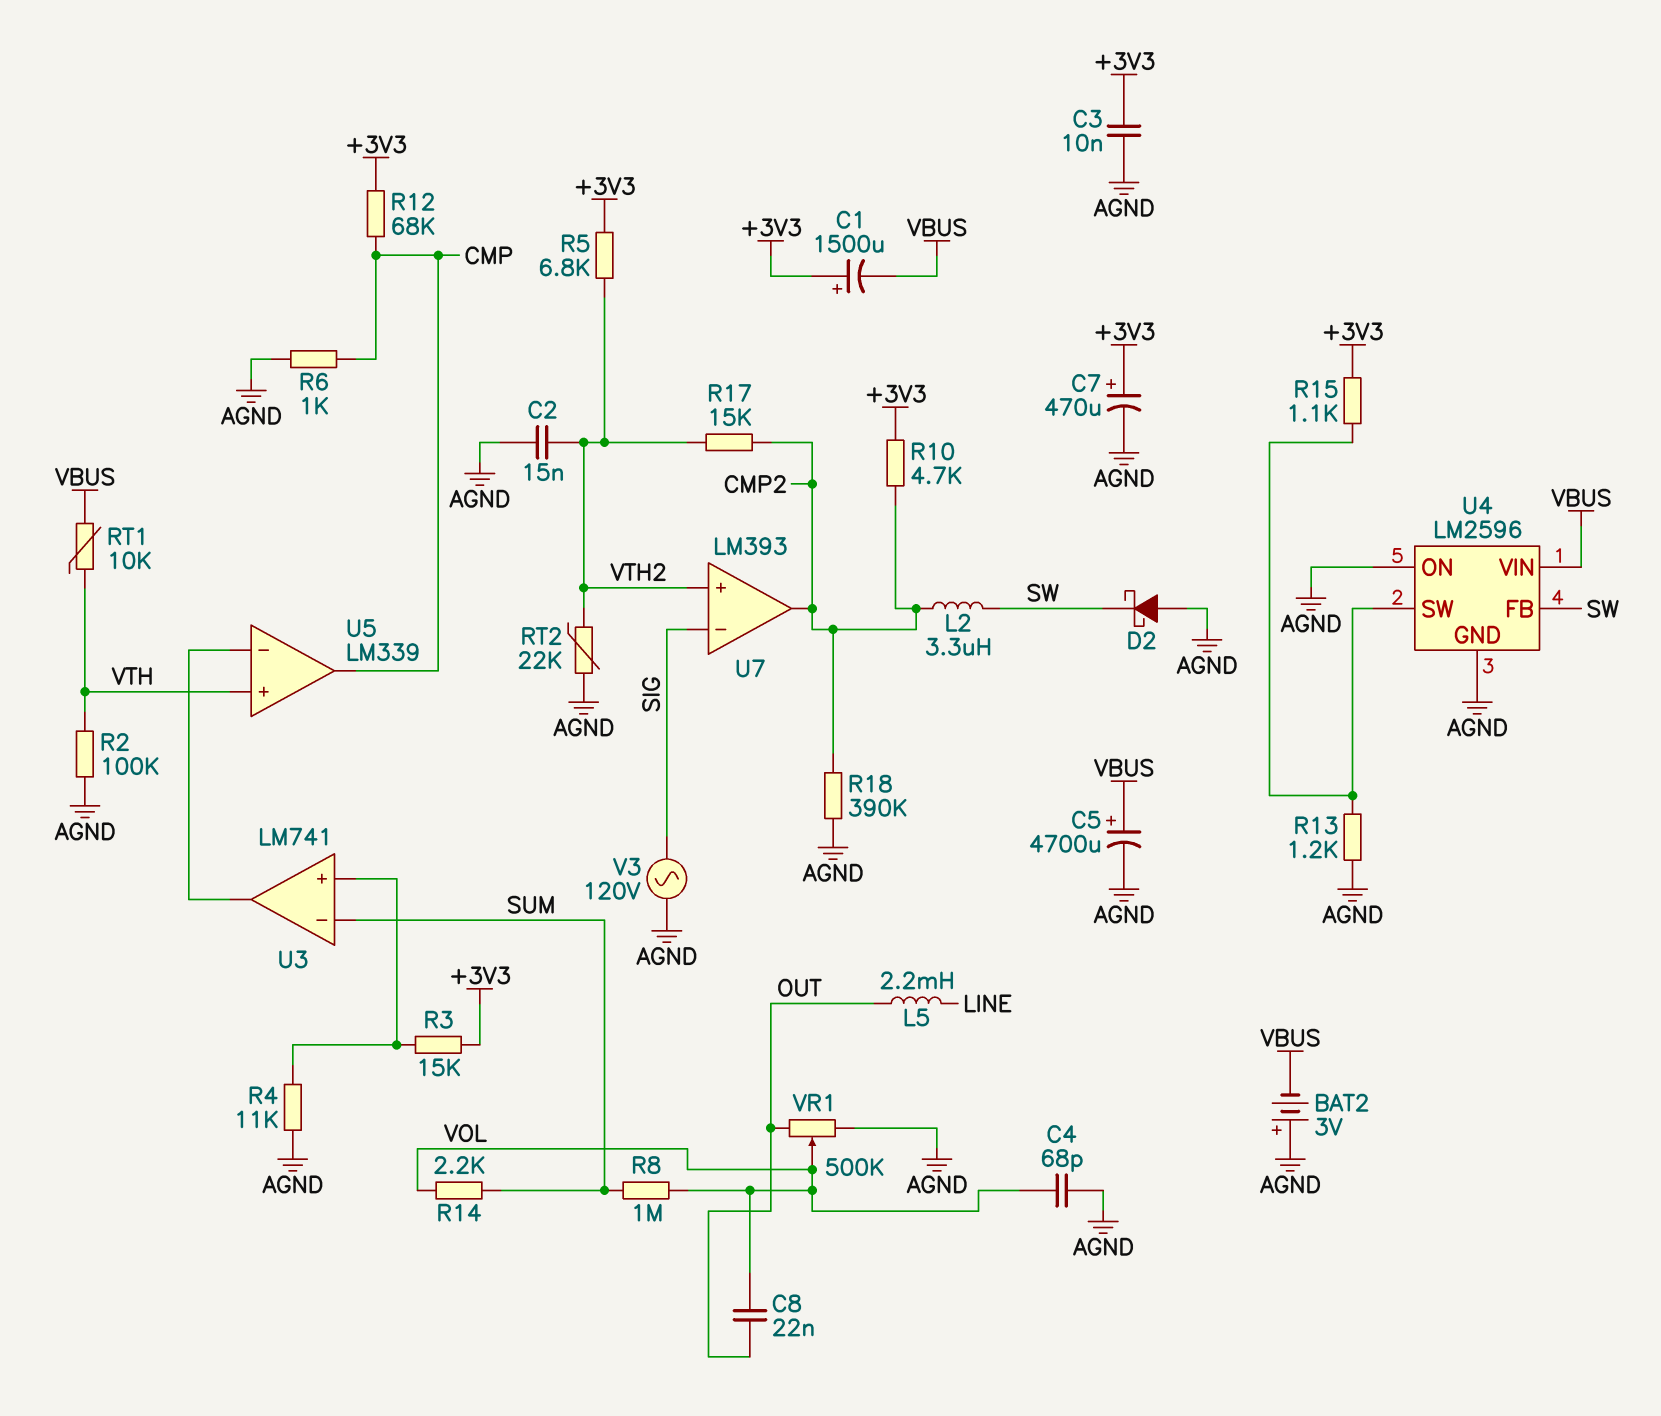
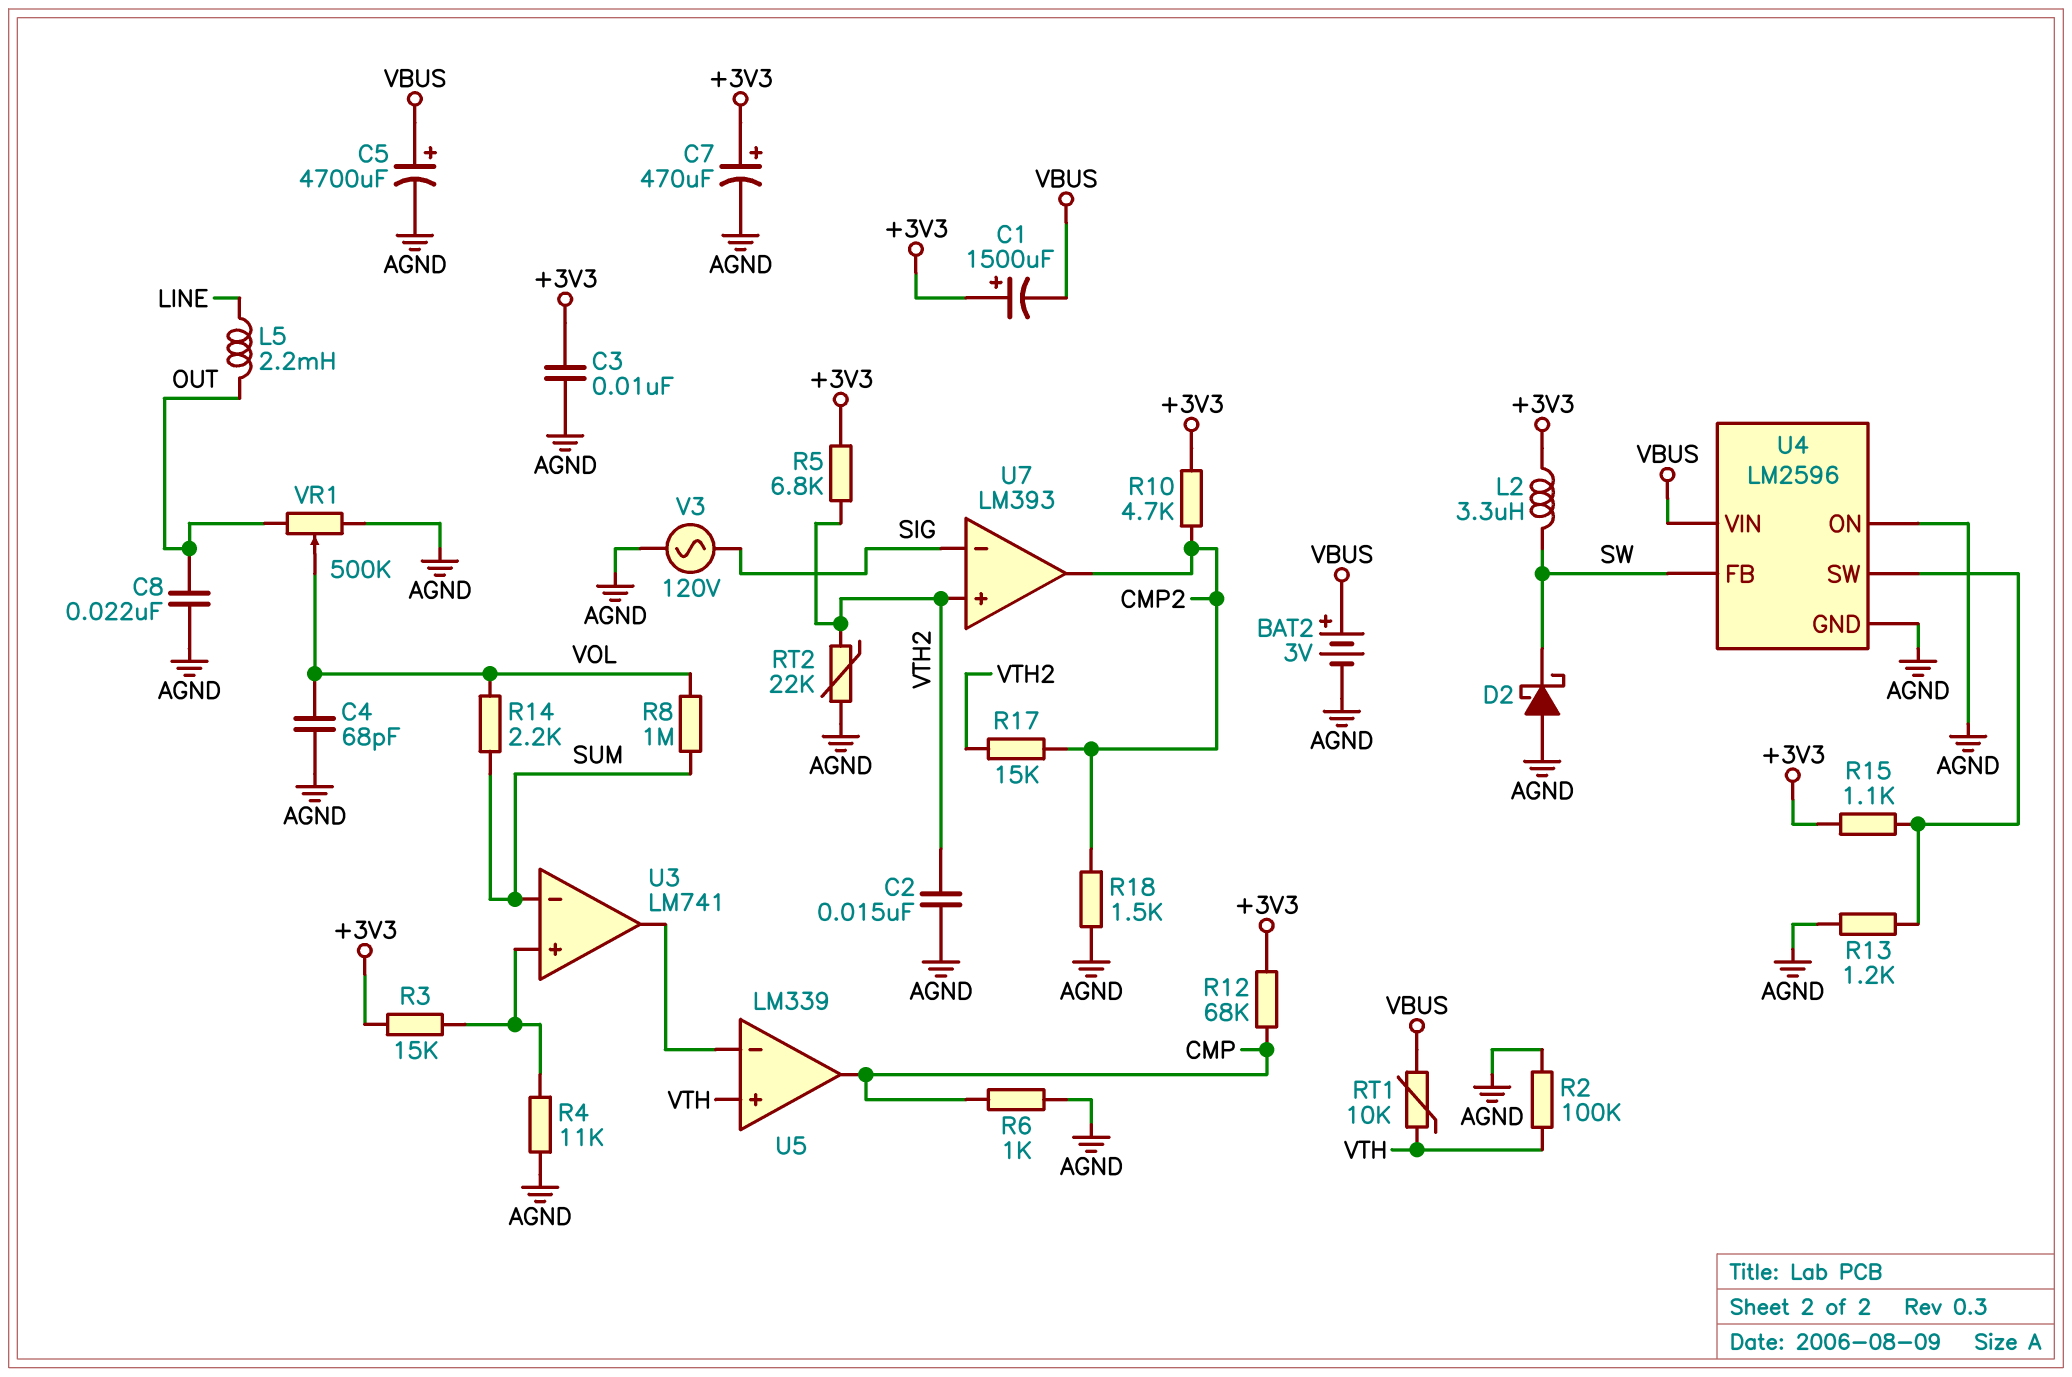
BAT2: 3V (plus AGND, minus VBUS) -> 3V (plus VBUS, minus AGND)
C8: 22nF (OUT, VOL) -> 22nF (AGND, OUT)
L2: 3.3uH (CMP2, SW) -> 3.3uH (+3V3, SW)
R18: 390k (AGND, CMP2) -> 1.5k (AGND, CMP2)

